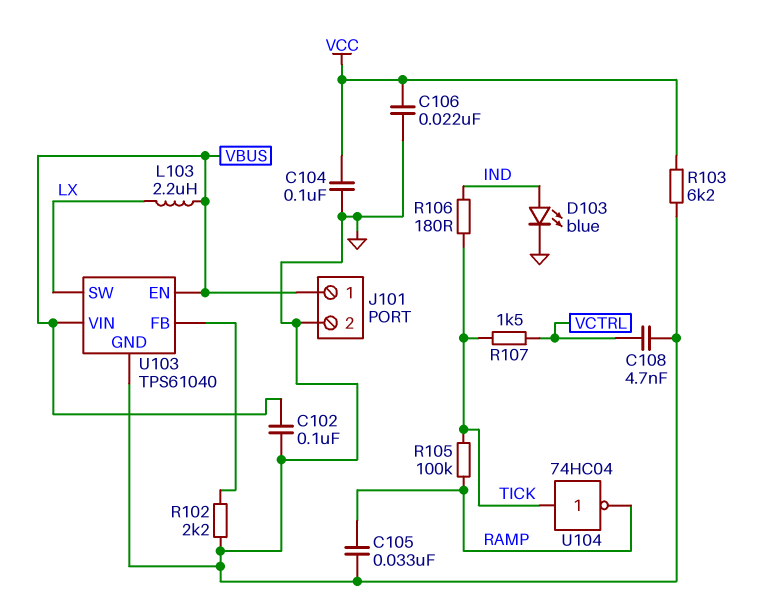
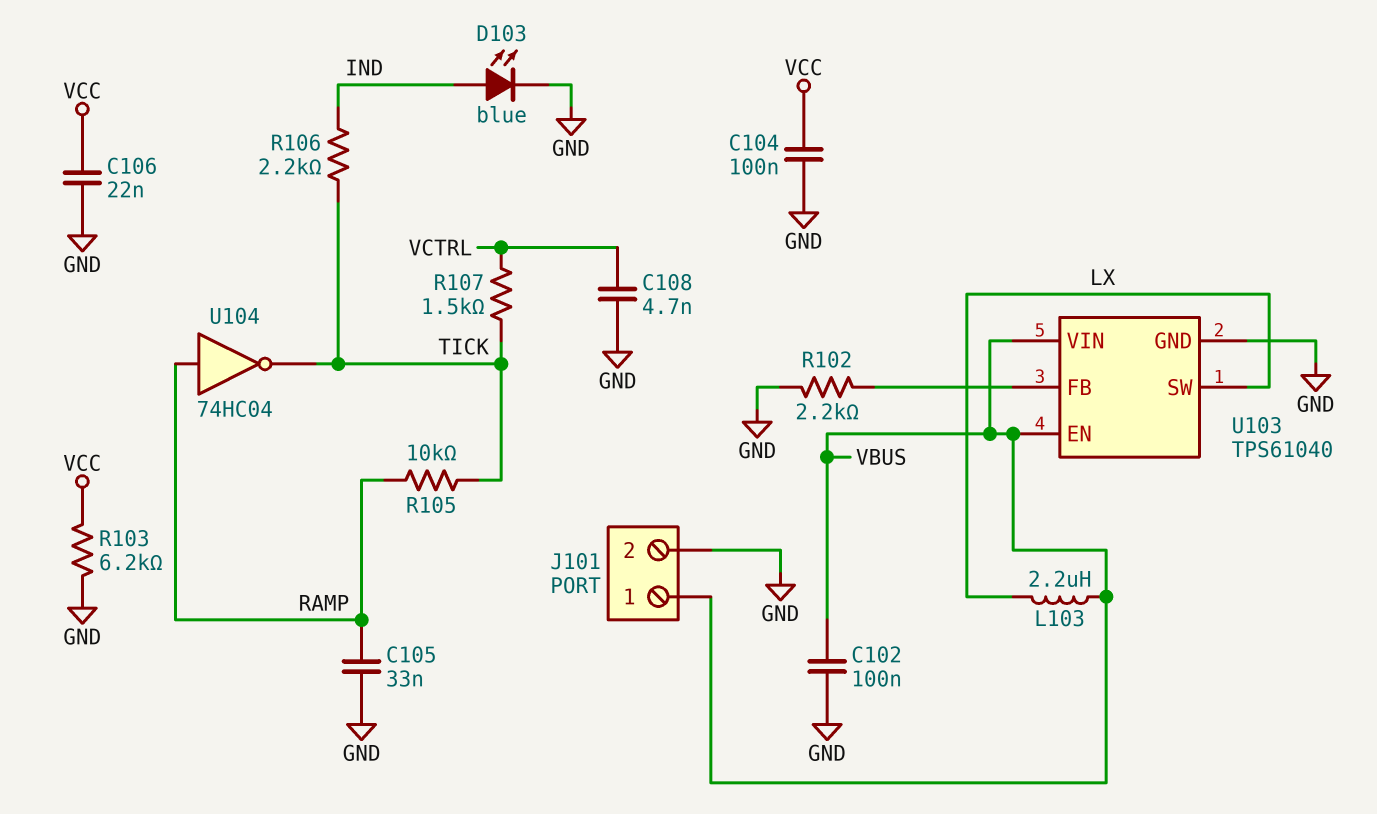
R105: 100k (RAMP, TICK) -> 10k (RAMP, TICK)
R106: 180 (IND, TICK) -> 2.2k (IND, TICK)
U104: NOT 74HC04 (in TICK, out RAMP) -> NOT 74HC04 (in RAMP, out TICK)

